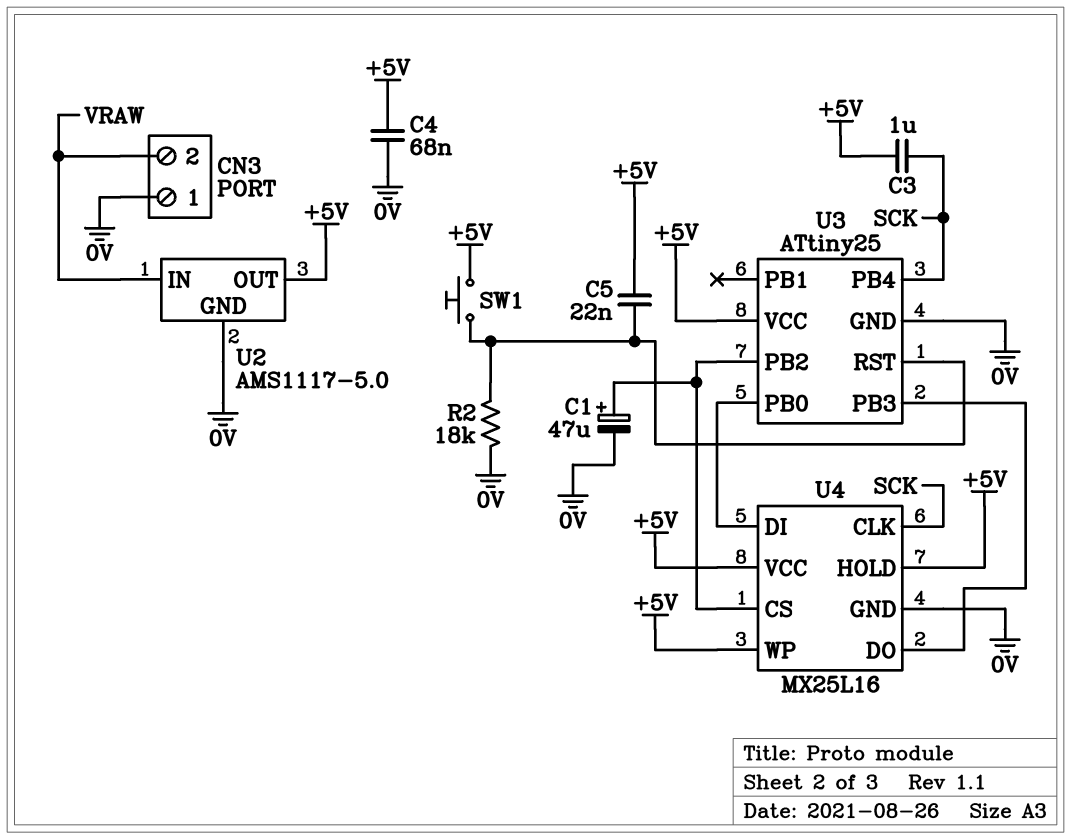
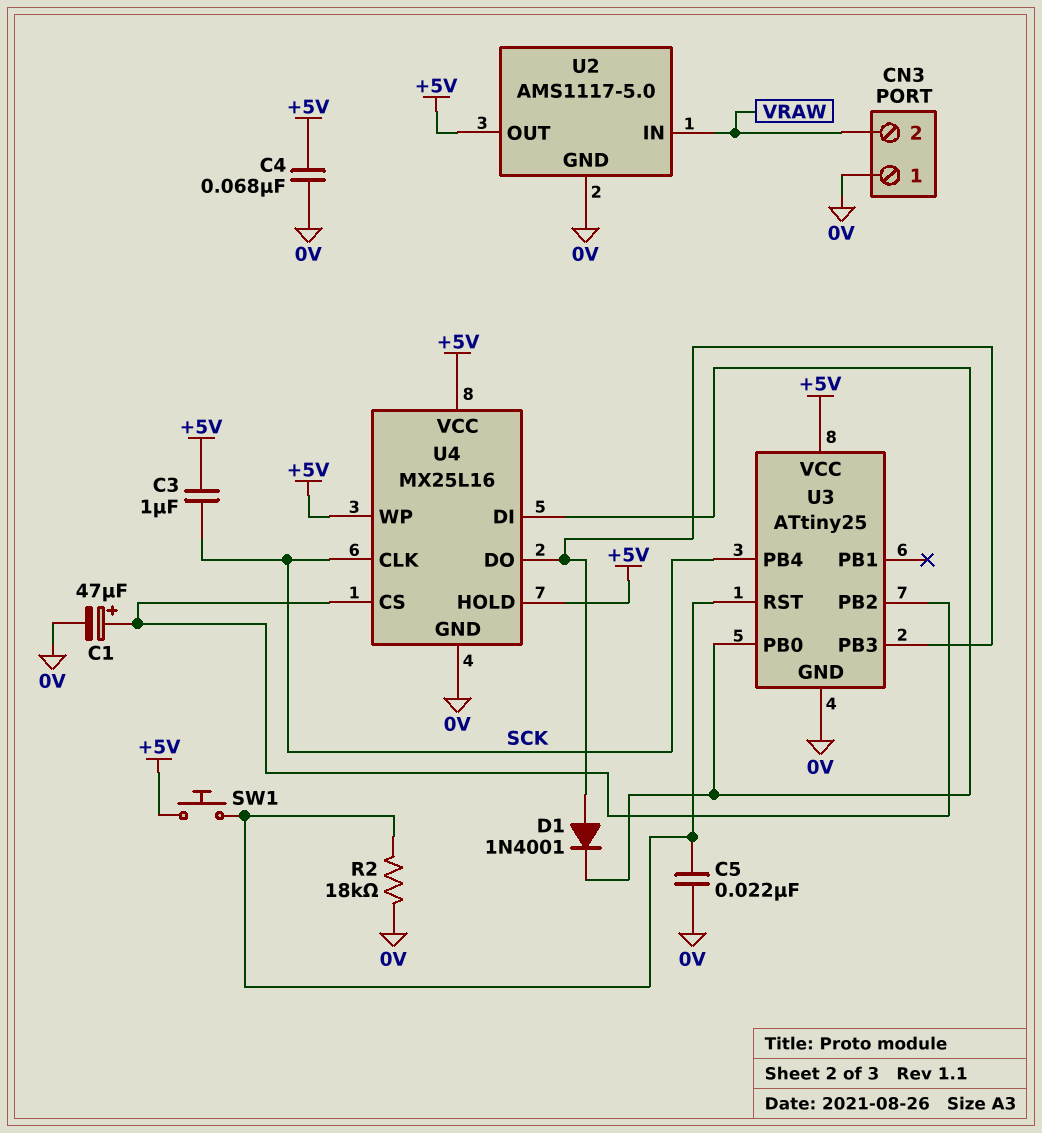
C5: 22nF (+5V, U3/RST) -> 22nF (0V, U3/RST)
D1: none -> diode 1N4001 (A U3/PB3, K U3/PB0)

